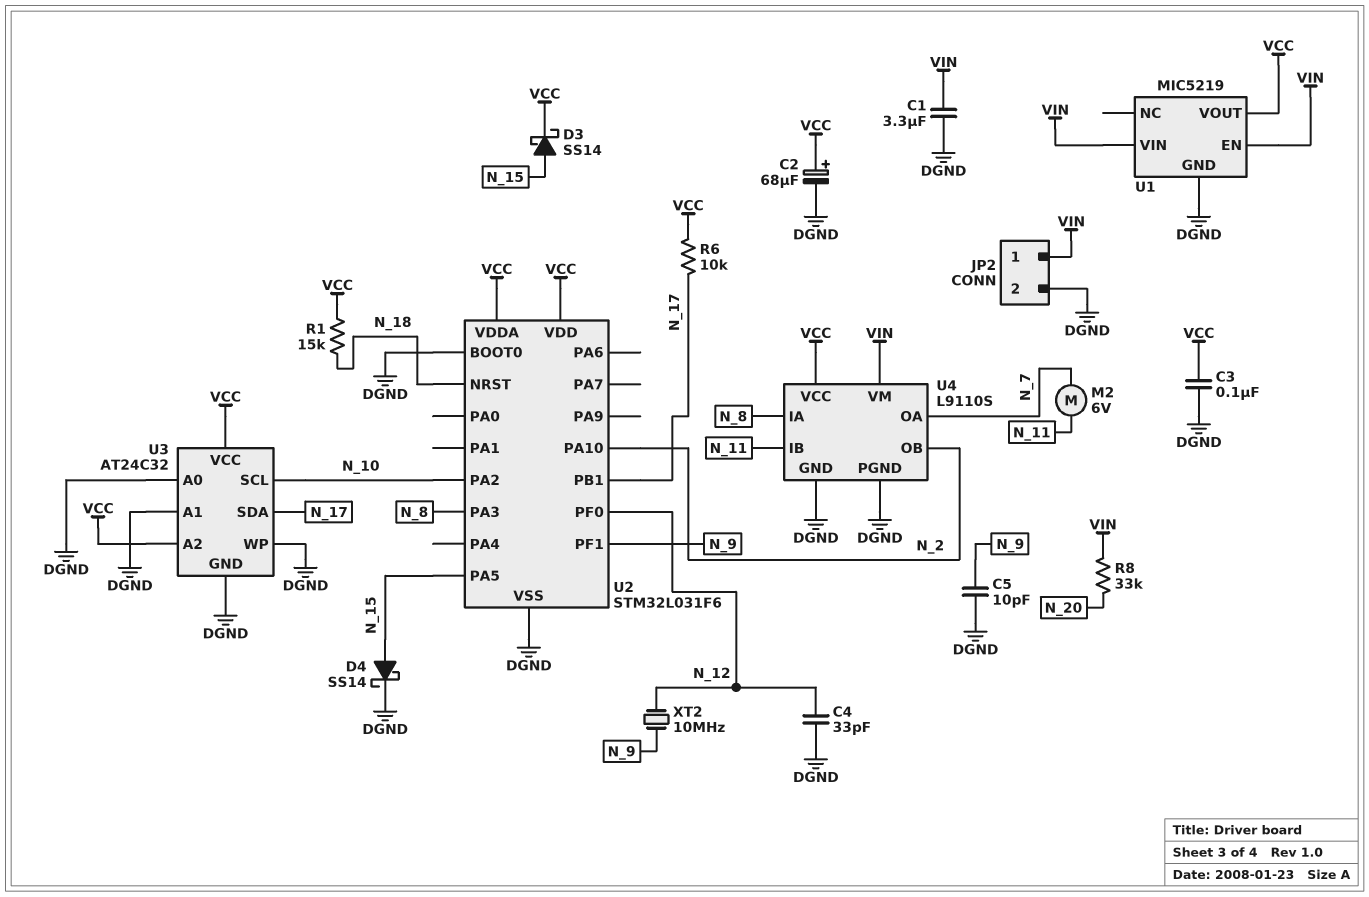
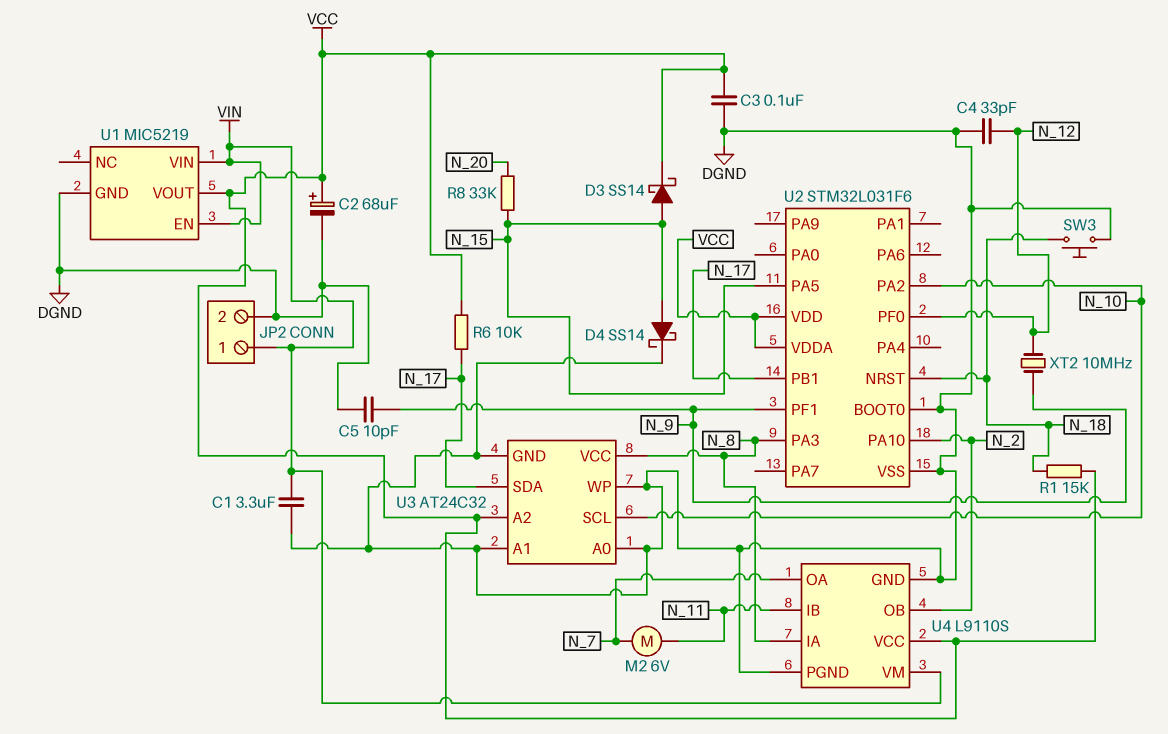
R8: 33k (N_20, VIN) -> 33k (N_15, N_20)
SW3: none -> button (DGND, N_18)
U3 pin VCC: VCC -> N_8

